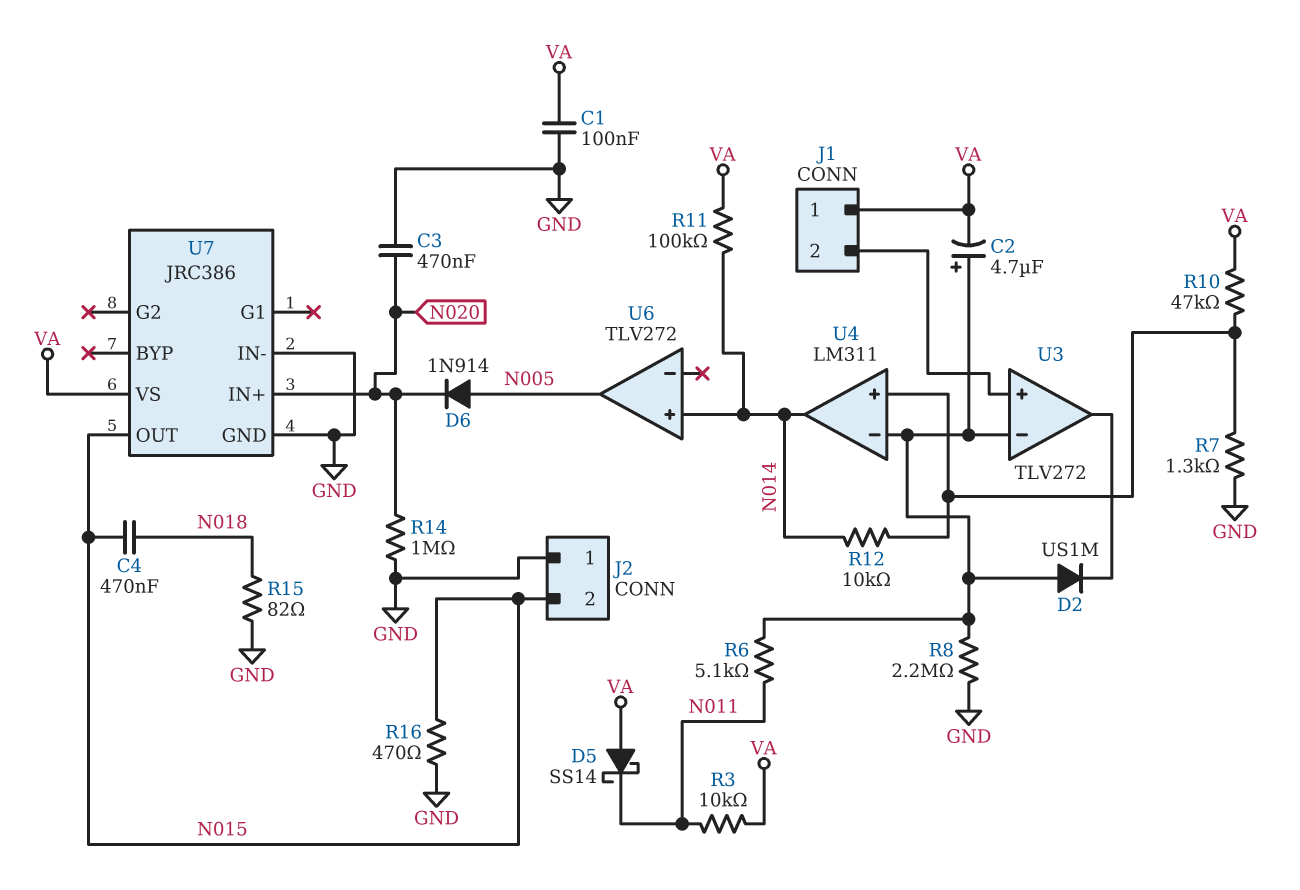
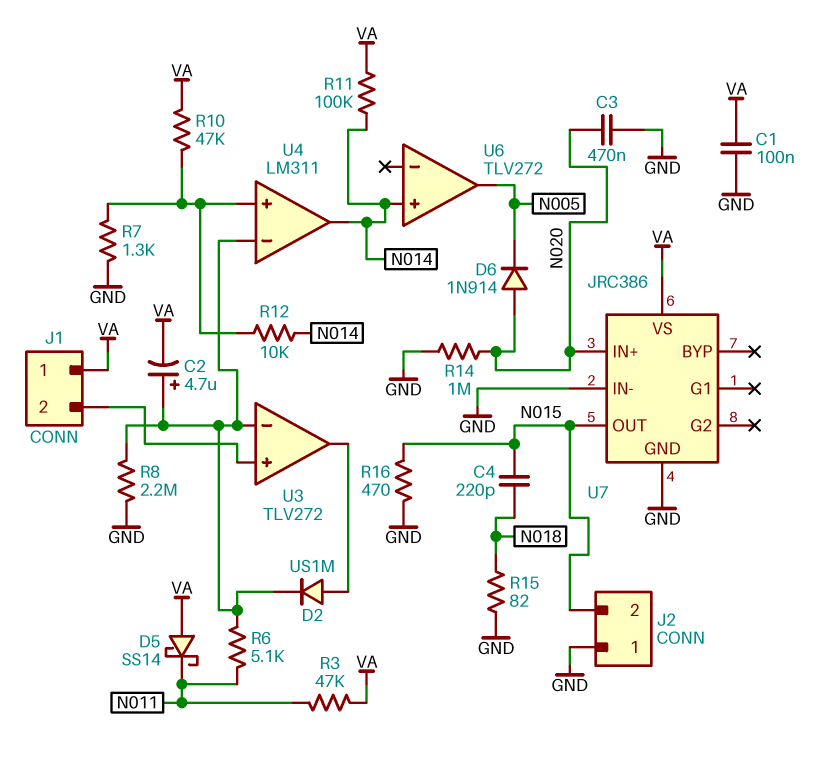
C4: 470nF (N015, N018) -> 220pF (N015, N018)
D2: diode US1M (A U3/in-, K U3/out) -> diode US1M (A U3/out, K U3/in-)
D6: diode 1N914 (A N005, K N020) -> diode 1N914 (A N020, K N005)
R3: 10k (N011, VA) -> 47k (N011, VA)

